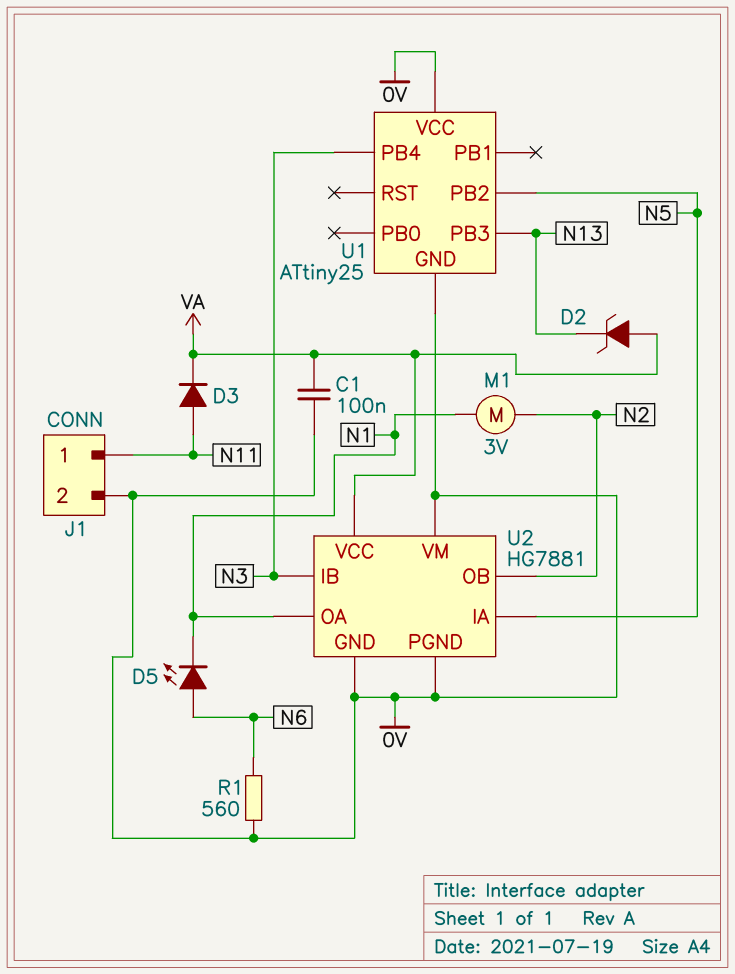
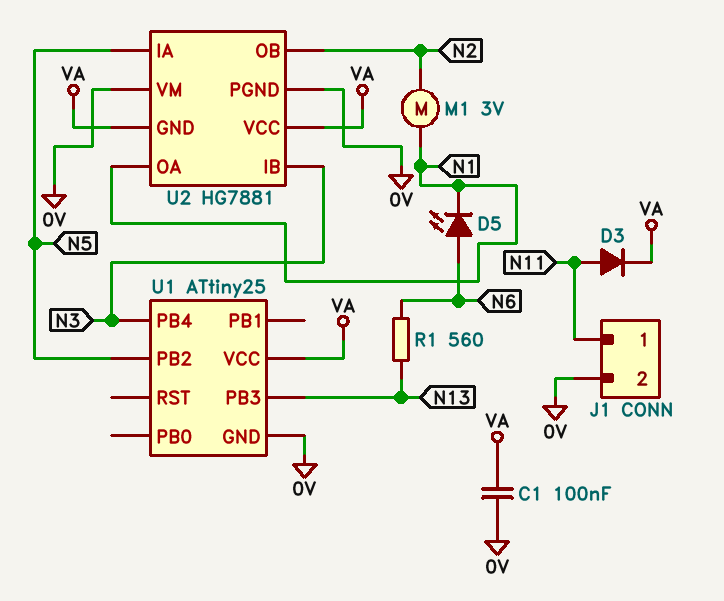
D2: zener (A VA, K N13) -> none
R1: 560 (0V, N6) -> 560 (N6, N13)
U1 pin VCC: 0V -> VA
U2 pin GND: 0V -> VA

